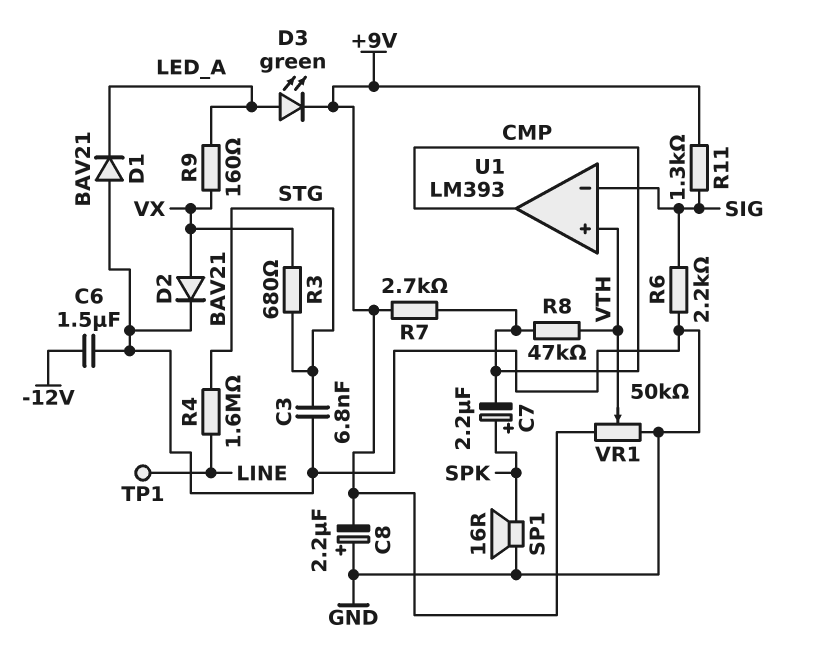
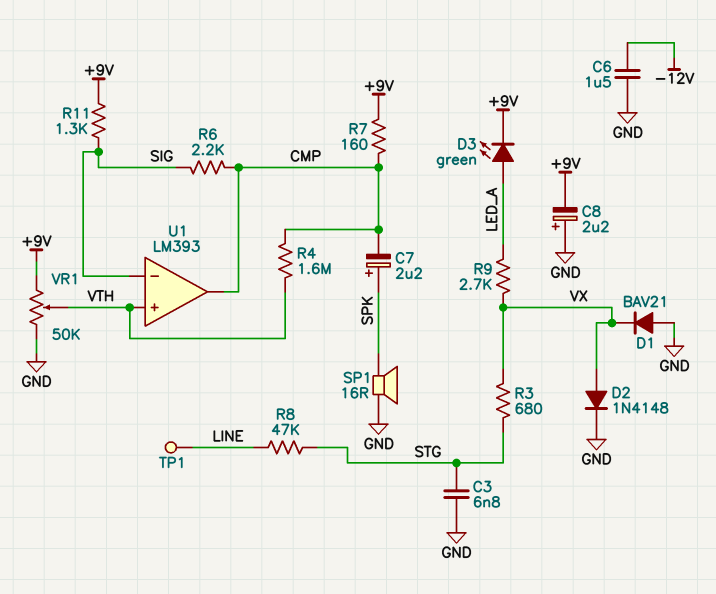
D1: diode BAV21 (A GND, K LED_A) -> diode BAV21 (A GND, K VX)
D2: diode BAV21 (A VX, K GND) -> diode 1N4148 (A VX, K GND)
R4: 1.6M (LINE, STG) -> 1.6M (CMP, VTH)
R6: 2.2k (GND, SIG) -> 2.2k (CMP, SIG)
R7: 2.7k (+9V, CMP) -> 160 (+9V, CMP)
R8: 47k (CMP, VTH) -> 47k (LINE, STG)
R9: 160 (LED_A, VX) -> 2.7k (LED_A, VX)

